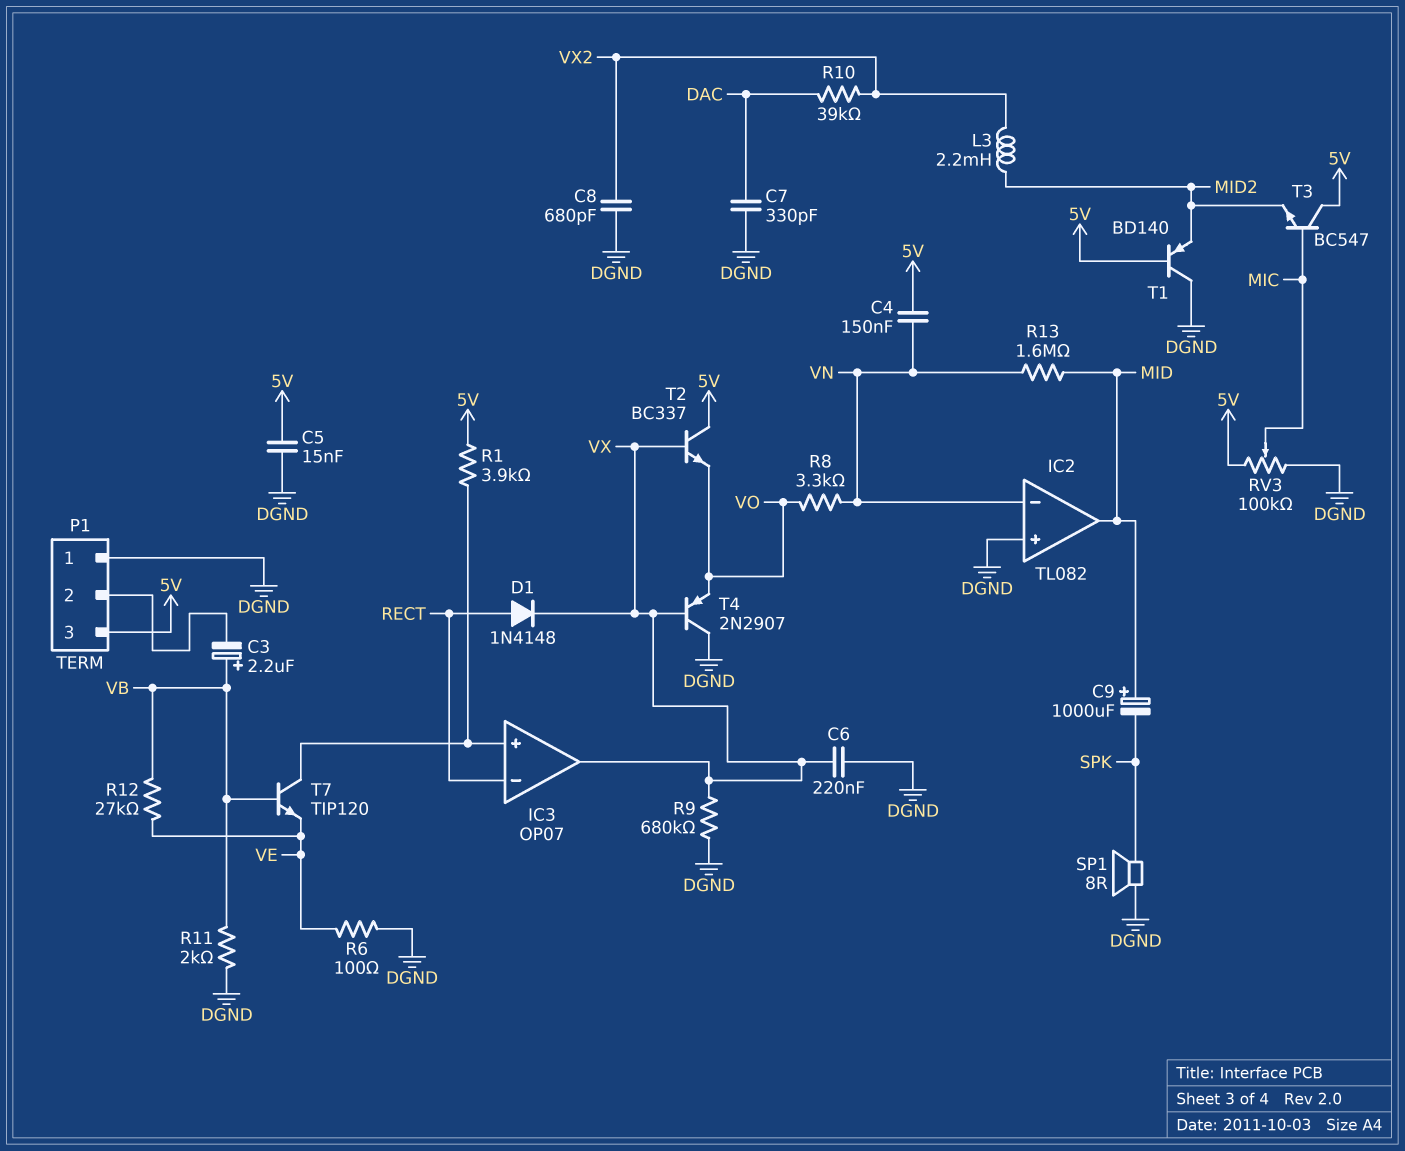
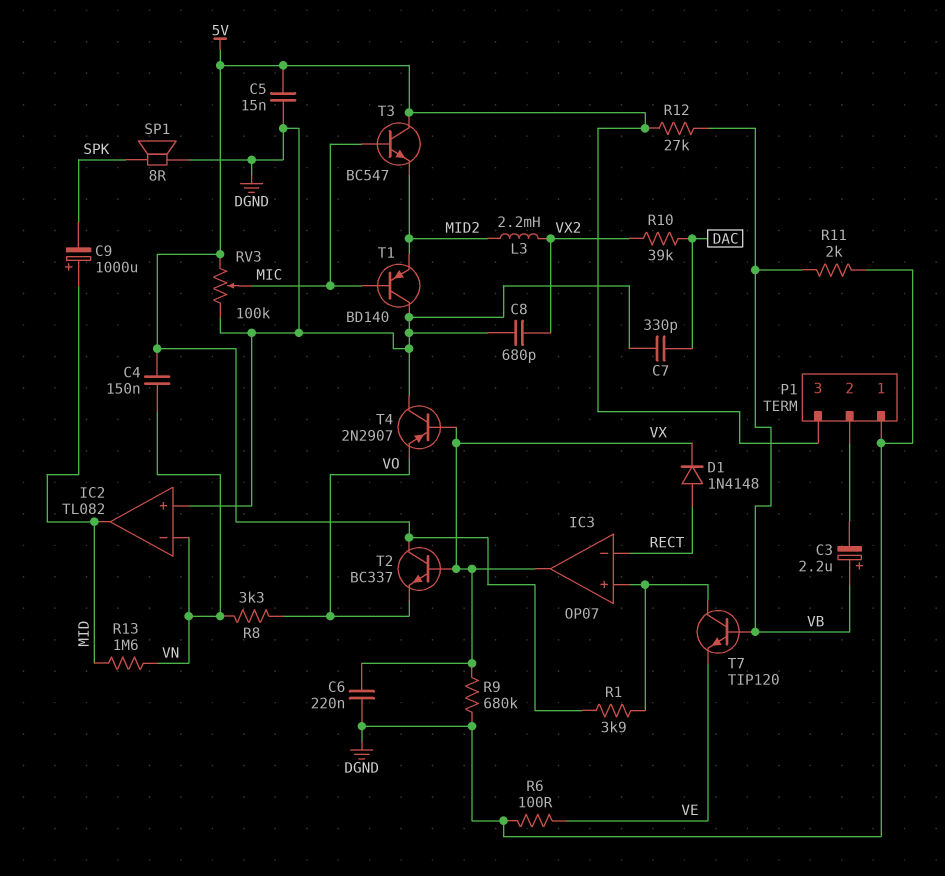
R12: 27k (VB, VE) -> 27k (5V, VB)
T1: PNP BD140 (B 5V, C DGND, E MID2) -> PNP BD140 (B MIC, C DGND, E MID2)

